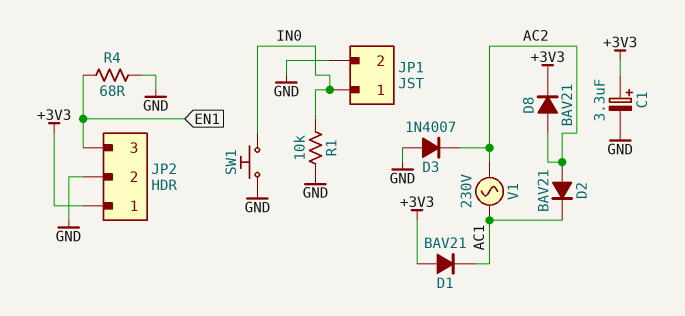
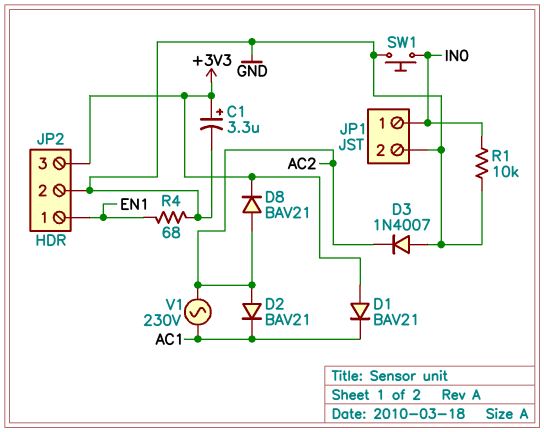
JP2 pin 1: +3V3 -> EN1
JP2 pin 3: EN1 -> +3V3

